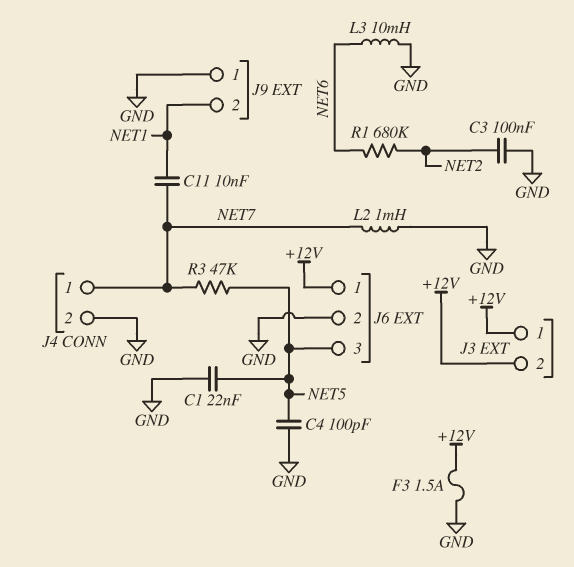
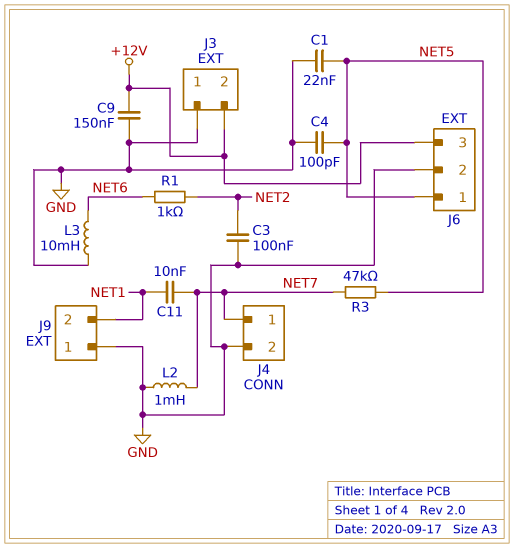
C9: none -> 150nF (+12V, GND)
F3: 1.5A (+12V, GND) -> none
J3 pin 1: +12V -> GND
J6 pin 1: +12V -> NET5
J6 pin 3: NET5 -> +12V
R1: 680k (NET2, NET6) -> 1k (NET2, NET6)

